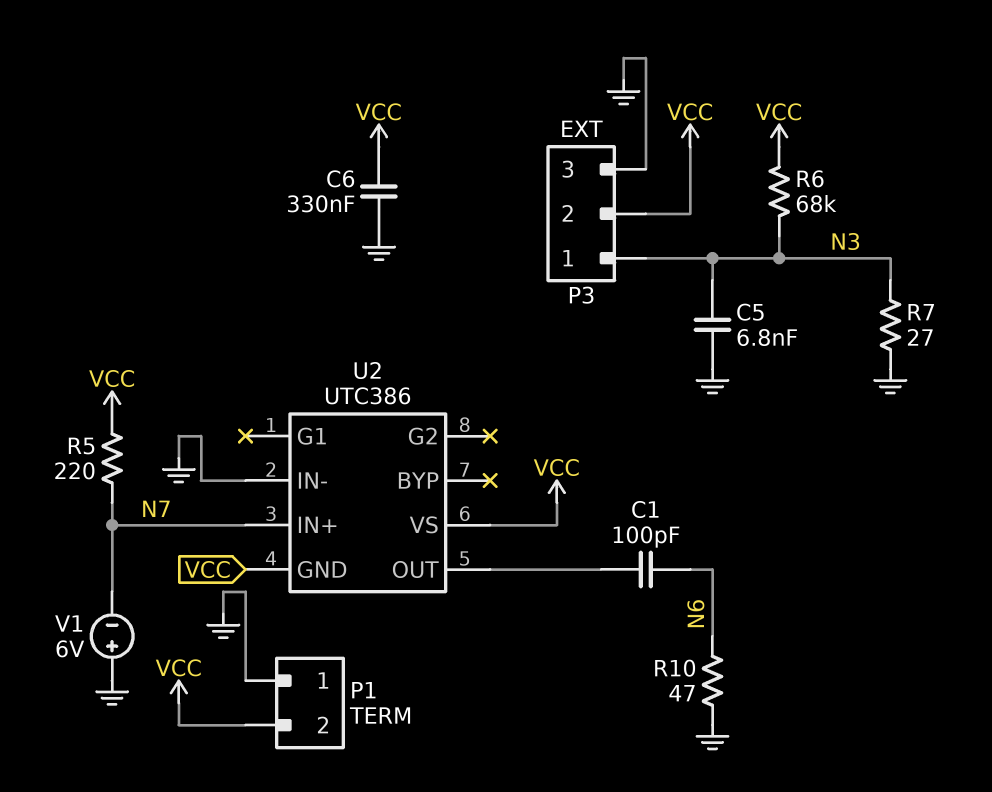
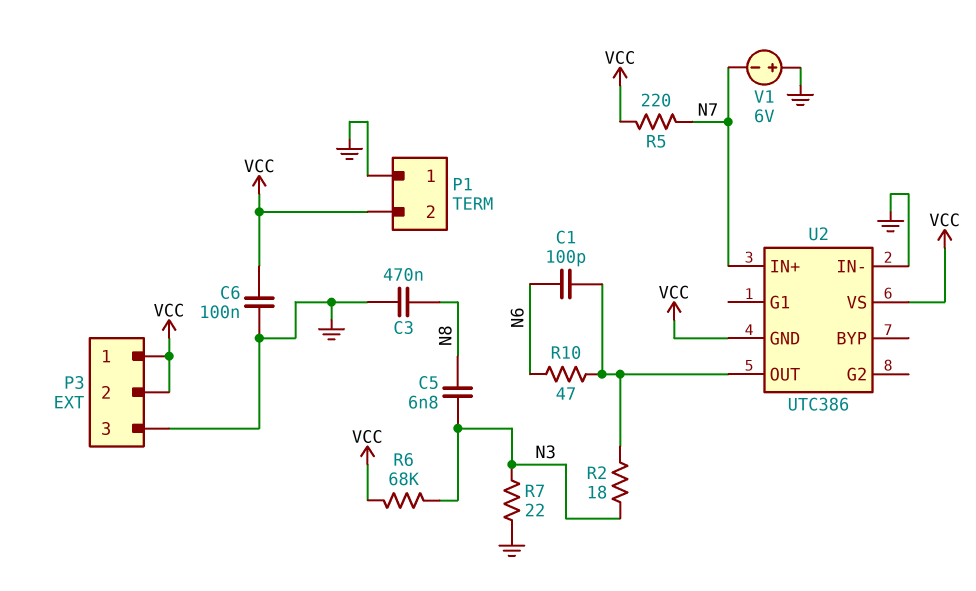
C3: none -> 470nF (GND, N8)
C5: 6.8nF (GND, N3) -> 6.8nF (N3, N8)
C6: 330nF (GND, VCC) -> 100nF (GND, VCC)
P3 pin 1: N3 -> VCC
R2: none -> 18 (N3, U2/OUT)
R7: 27 (GND, N3) -> 22 (GND, N3)
R10: 47 (GND, N6) -> 47 (N6, U2/OUT)

